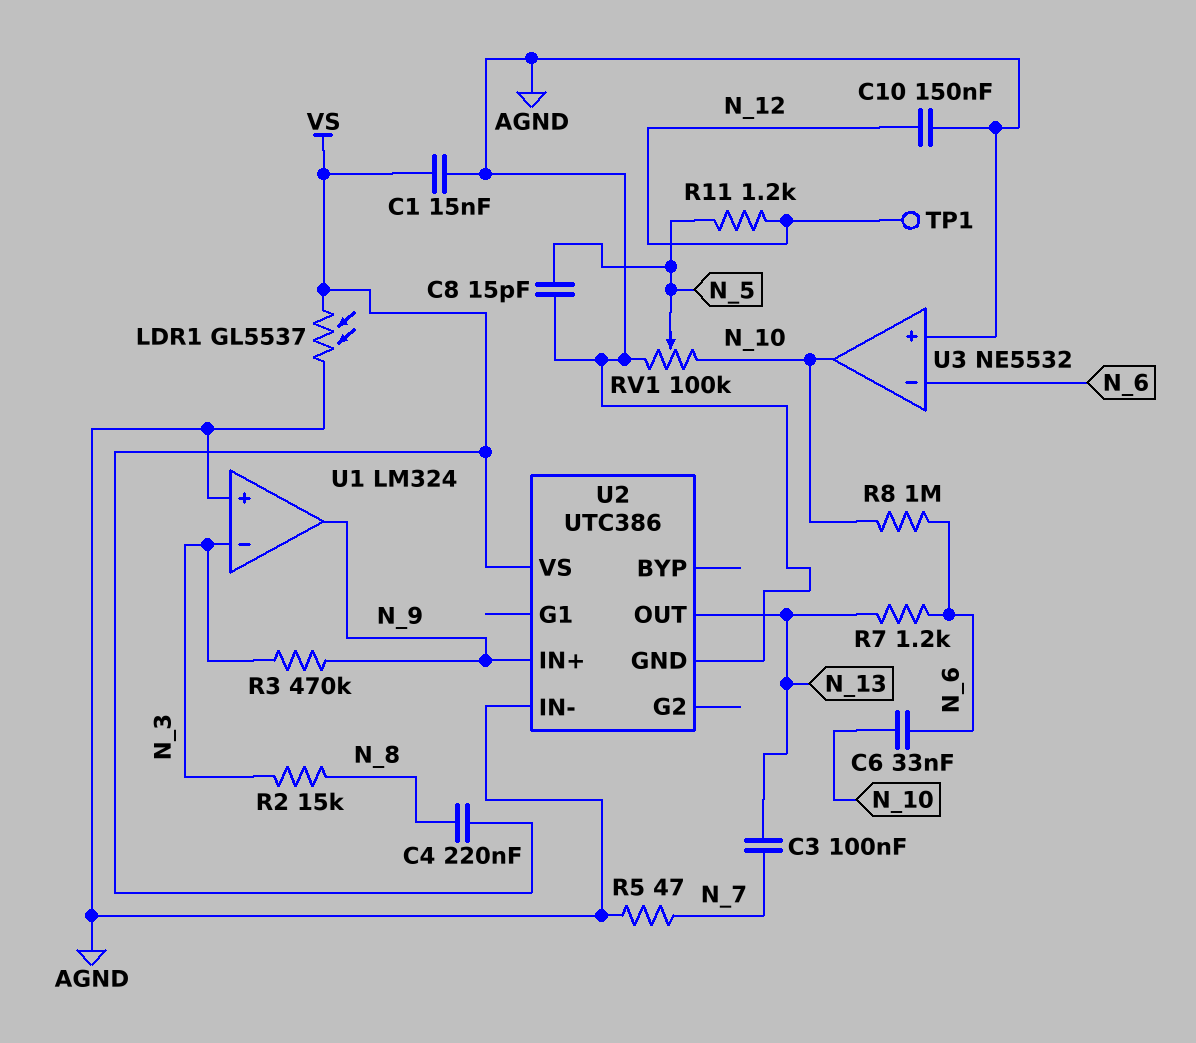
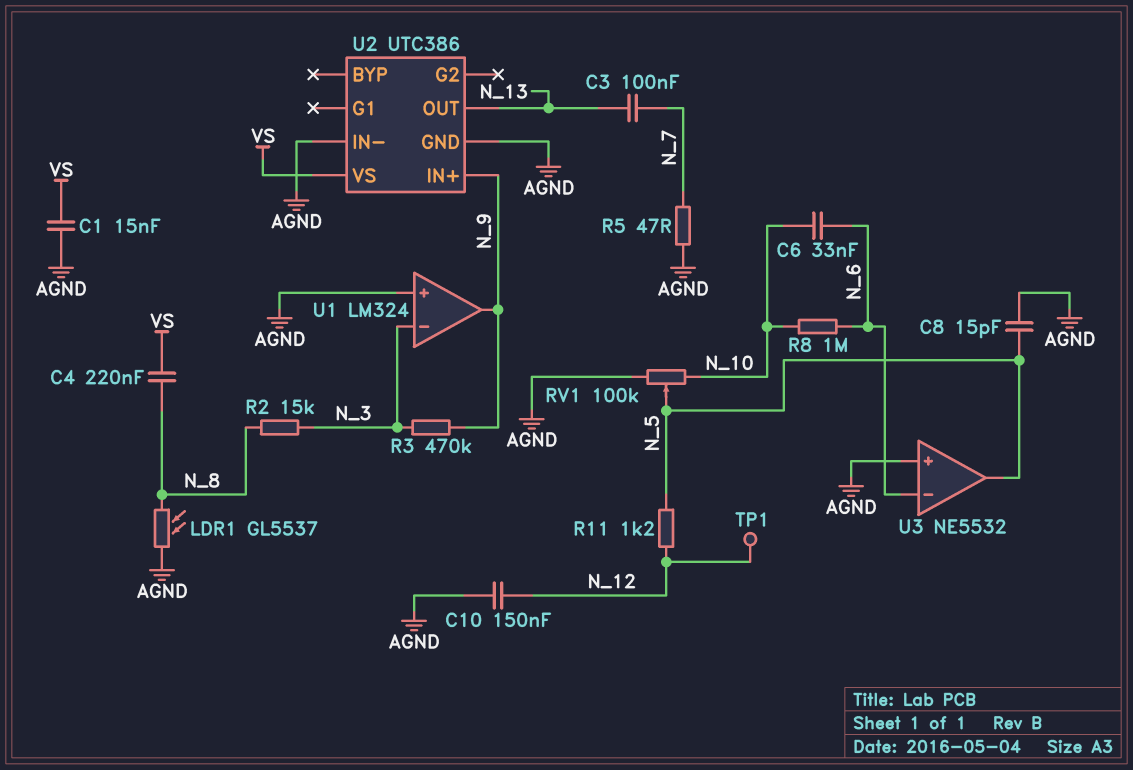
LDR1: GL5537 (AGND, VS) -> GL5537 (AGND, N_8)
R7: 1.2k (N_6, N_13) -> none
U3 pin out: N_10 -> N_5

